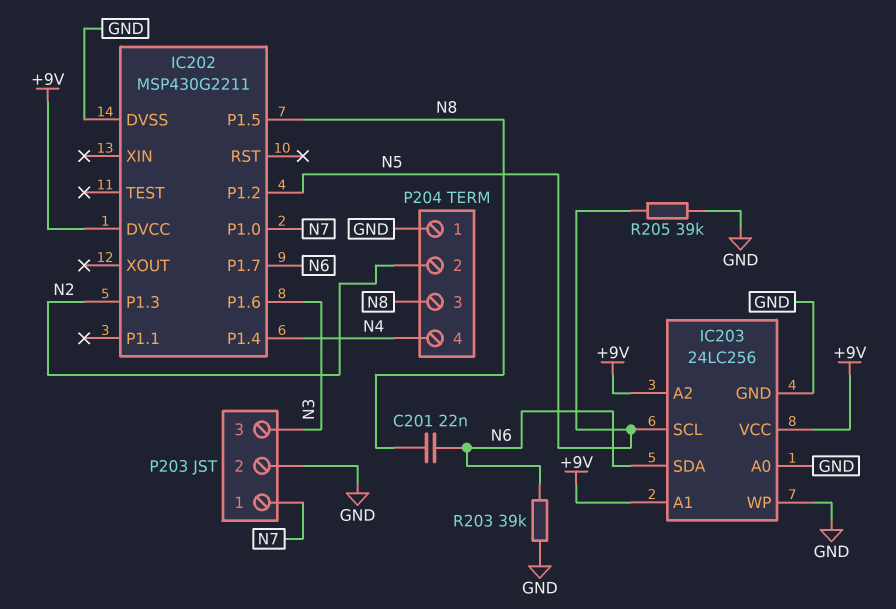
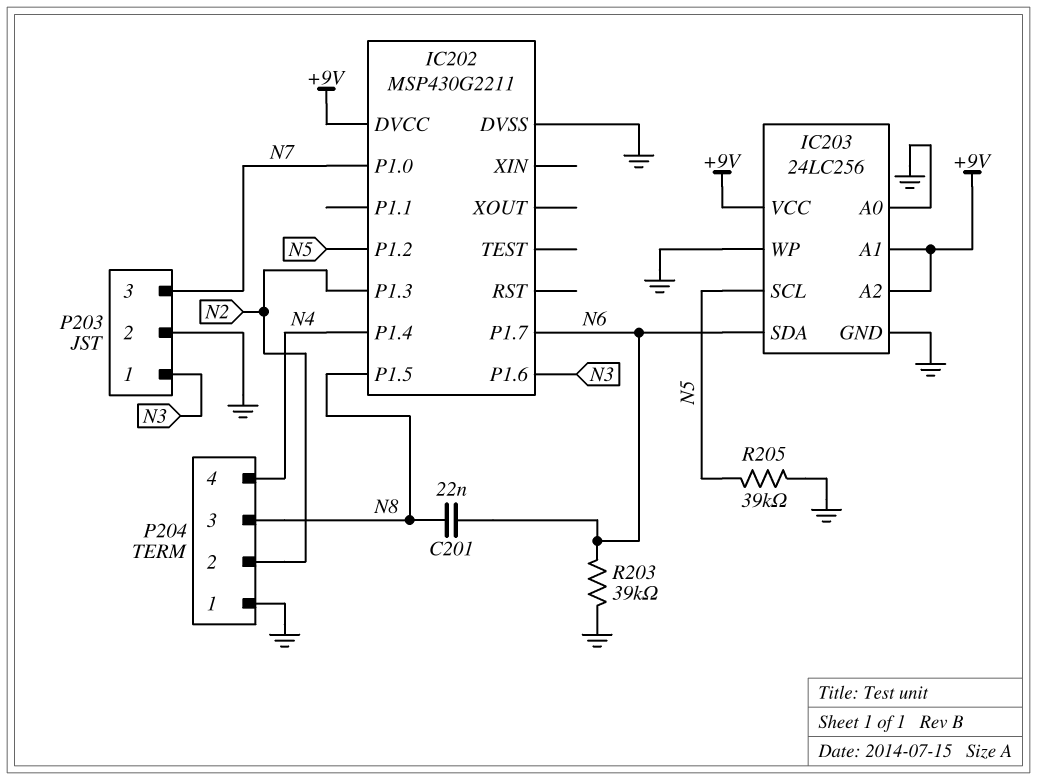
P203 pin 1: N7 -> N3
P203 pin 3: N3 -> N7

